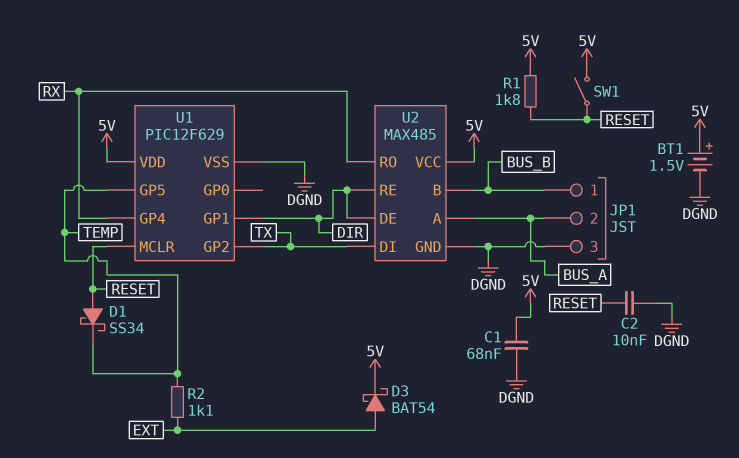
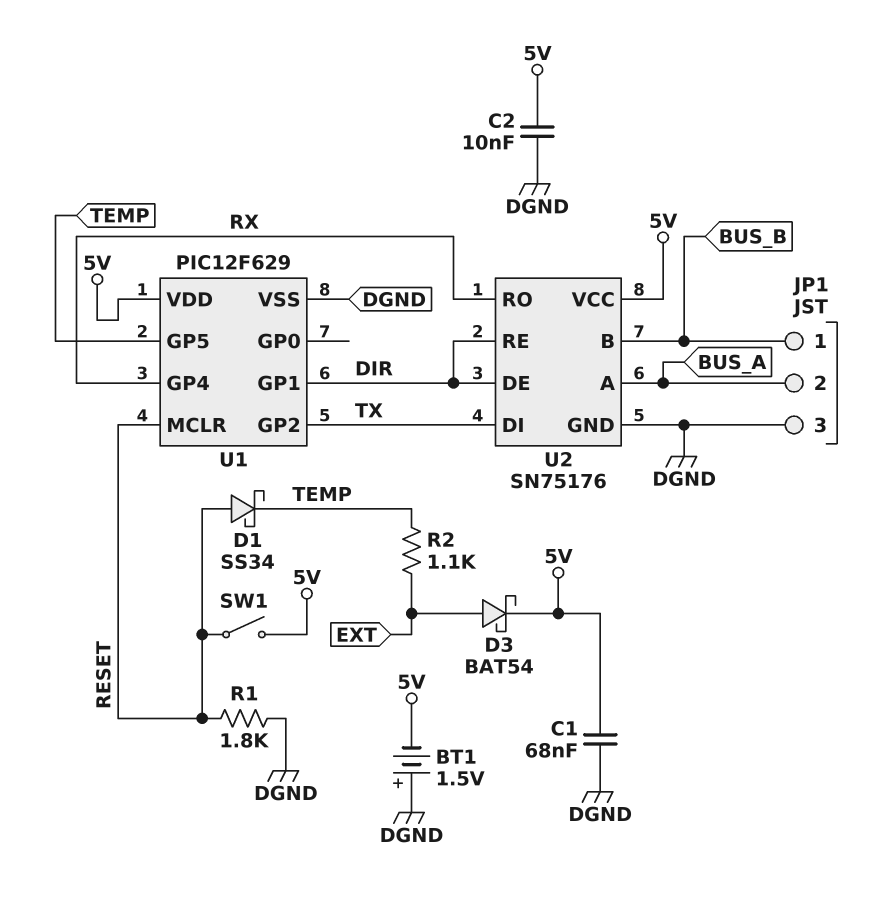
BT1: 1.5V (plus 5V, minus DGND) -> 1.5V (plus DGND, minus 5V)
C2: 10nF (DGND, RESET) -> 10nF (5V, DGND)
R1: 1.8k (5V, RESET) -> 1.8k (DGND, RESET)
U2: MAX485 -> SN75176

